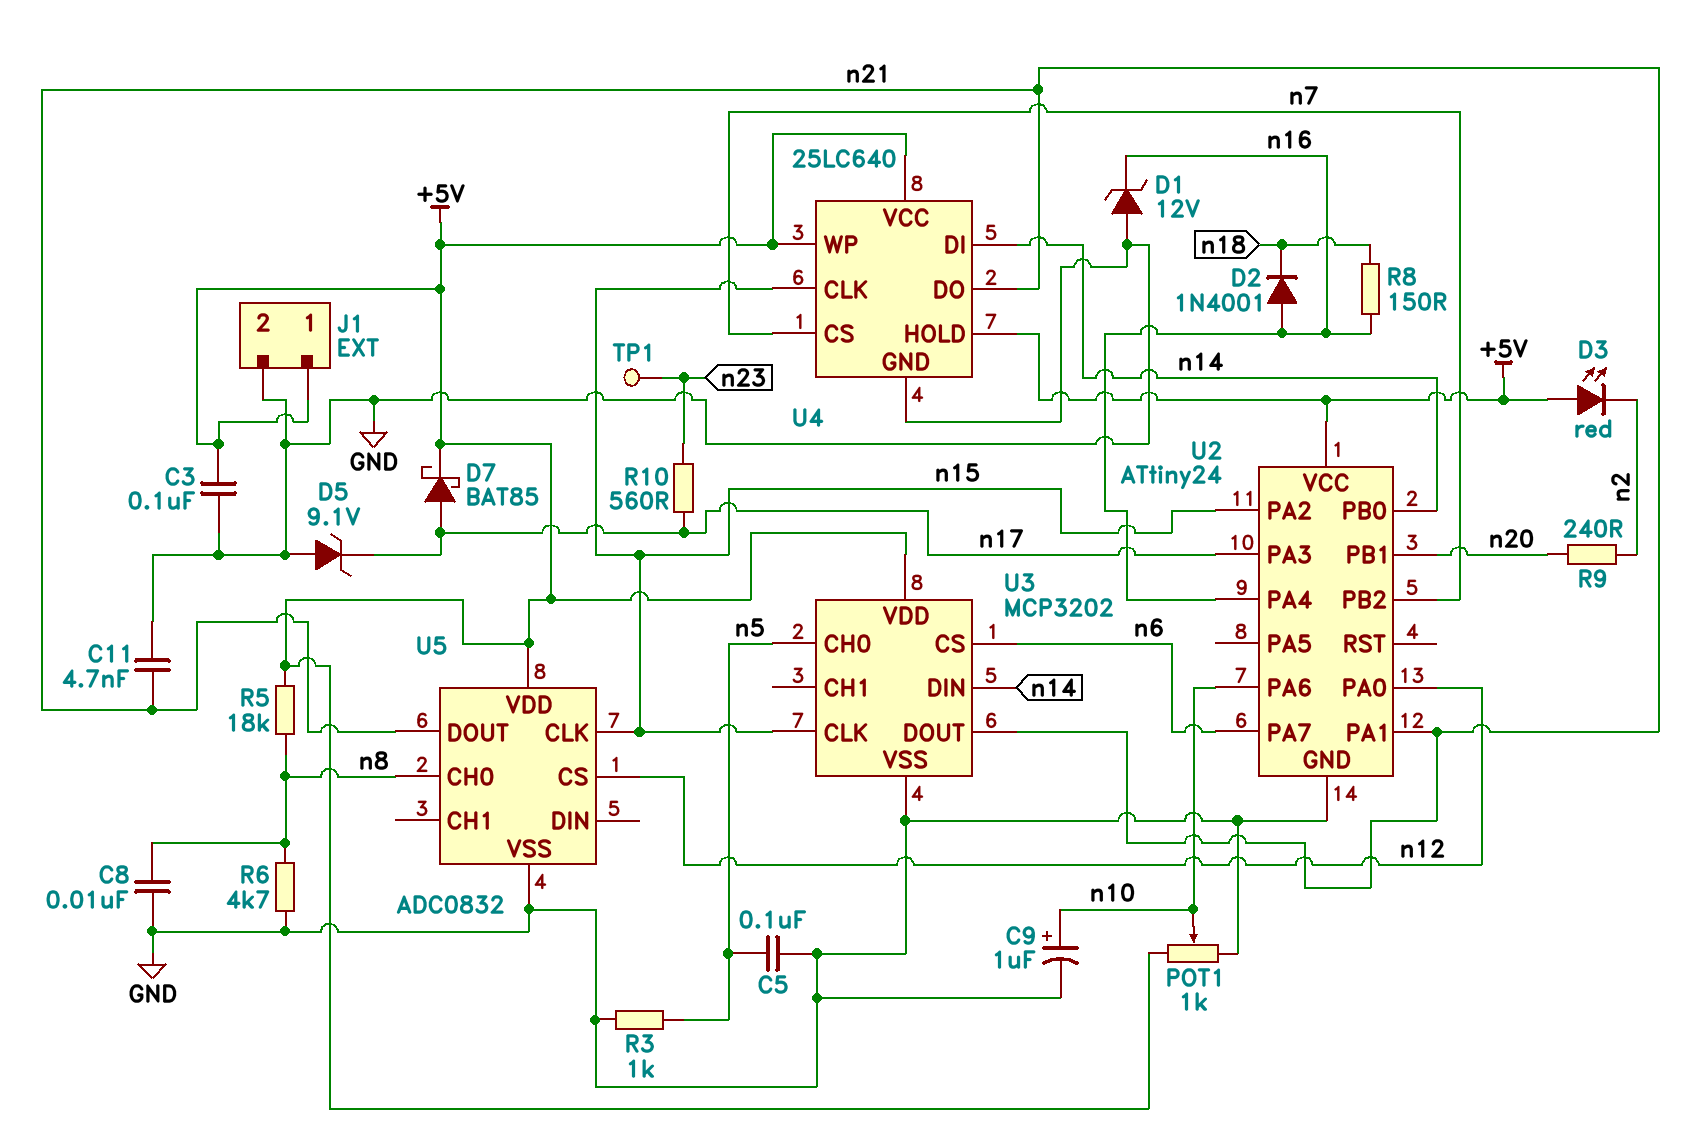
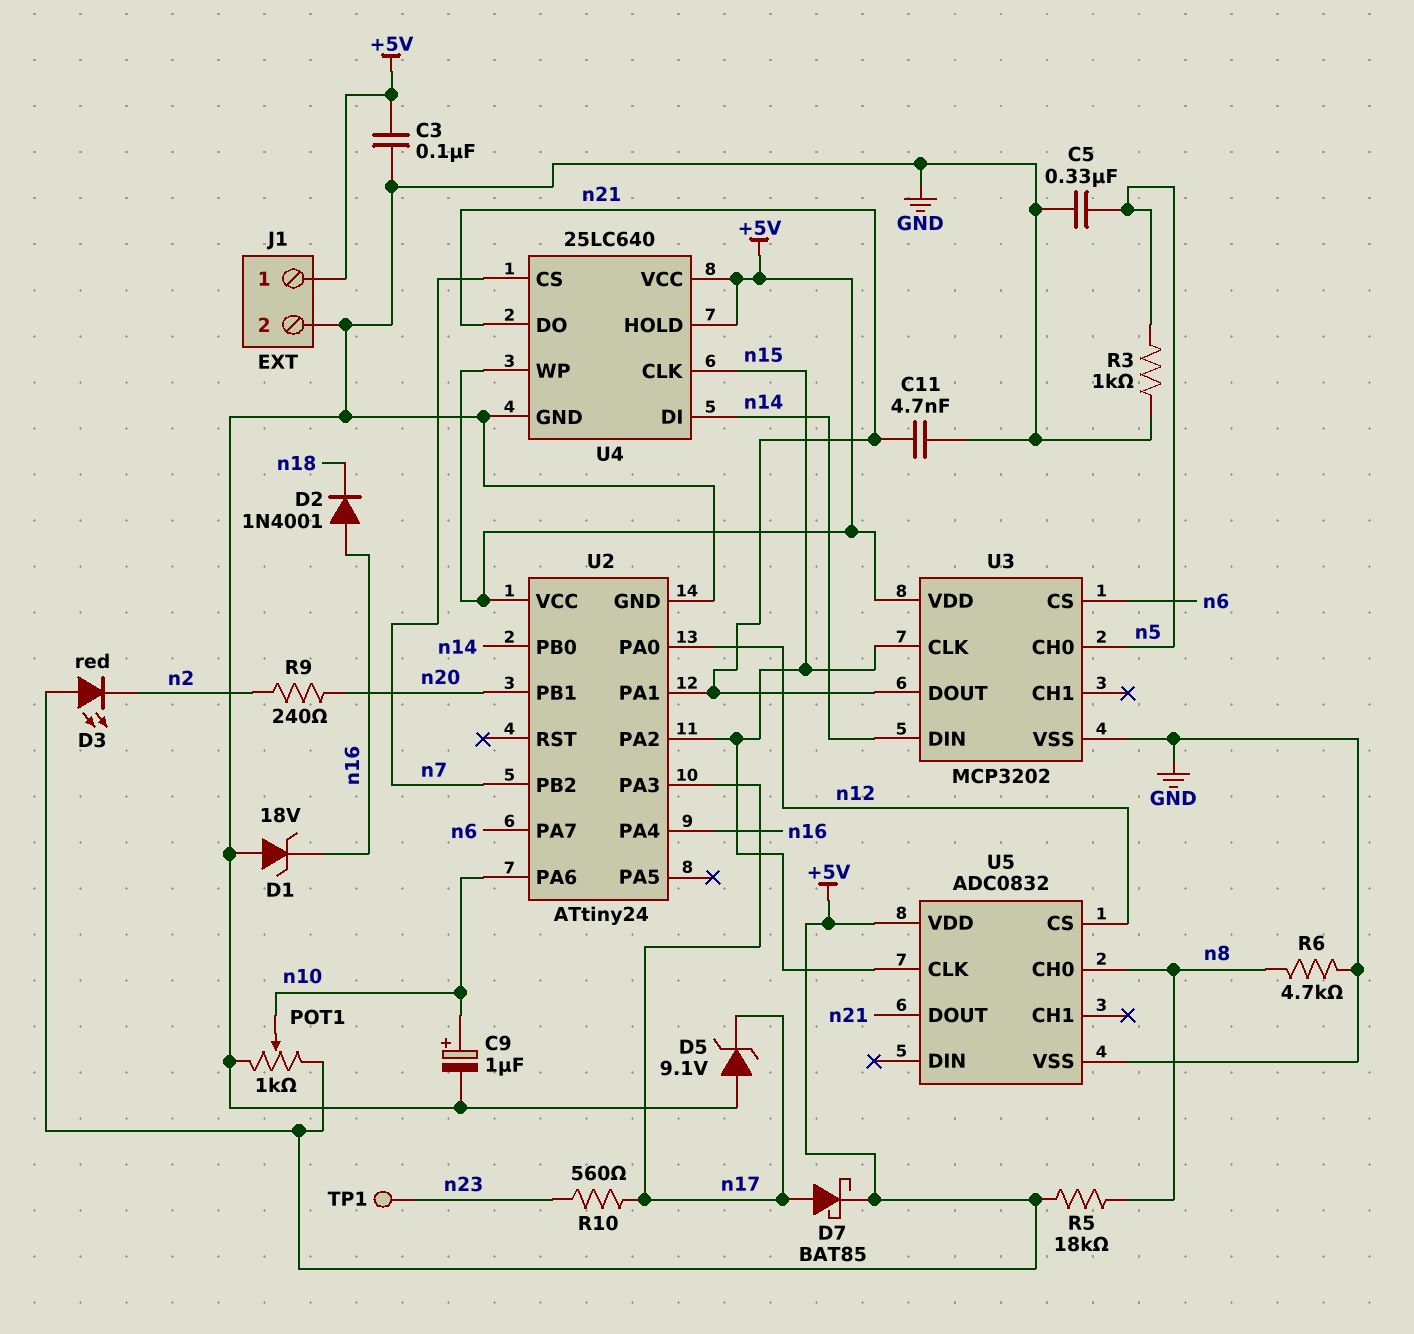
C5: 100nF (GND, n5) -> 330nF (GND, n5)
C8: 10nF (GND, n8) -> none
D1: zener 12V (A GND, K n16) -> zener 18V (A GND, K n16)
R8: 150 (n16, n18) -> none

